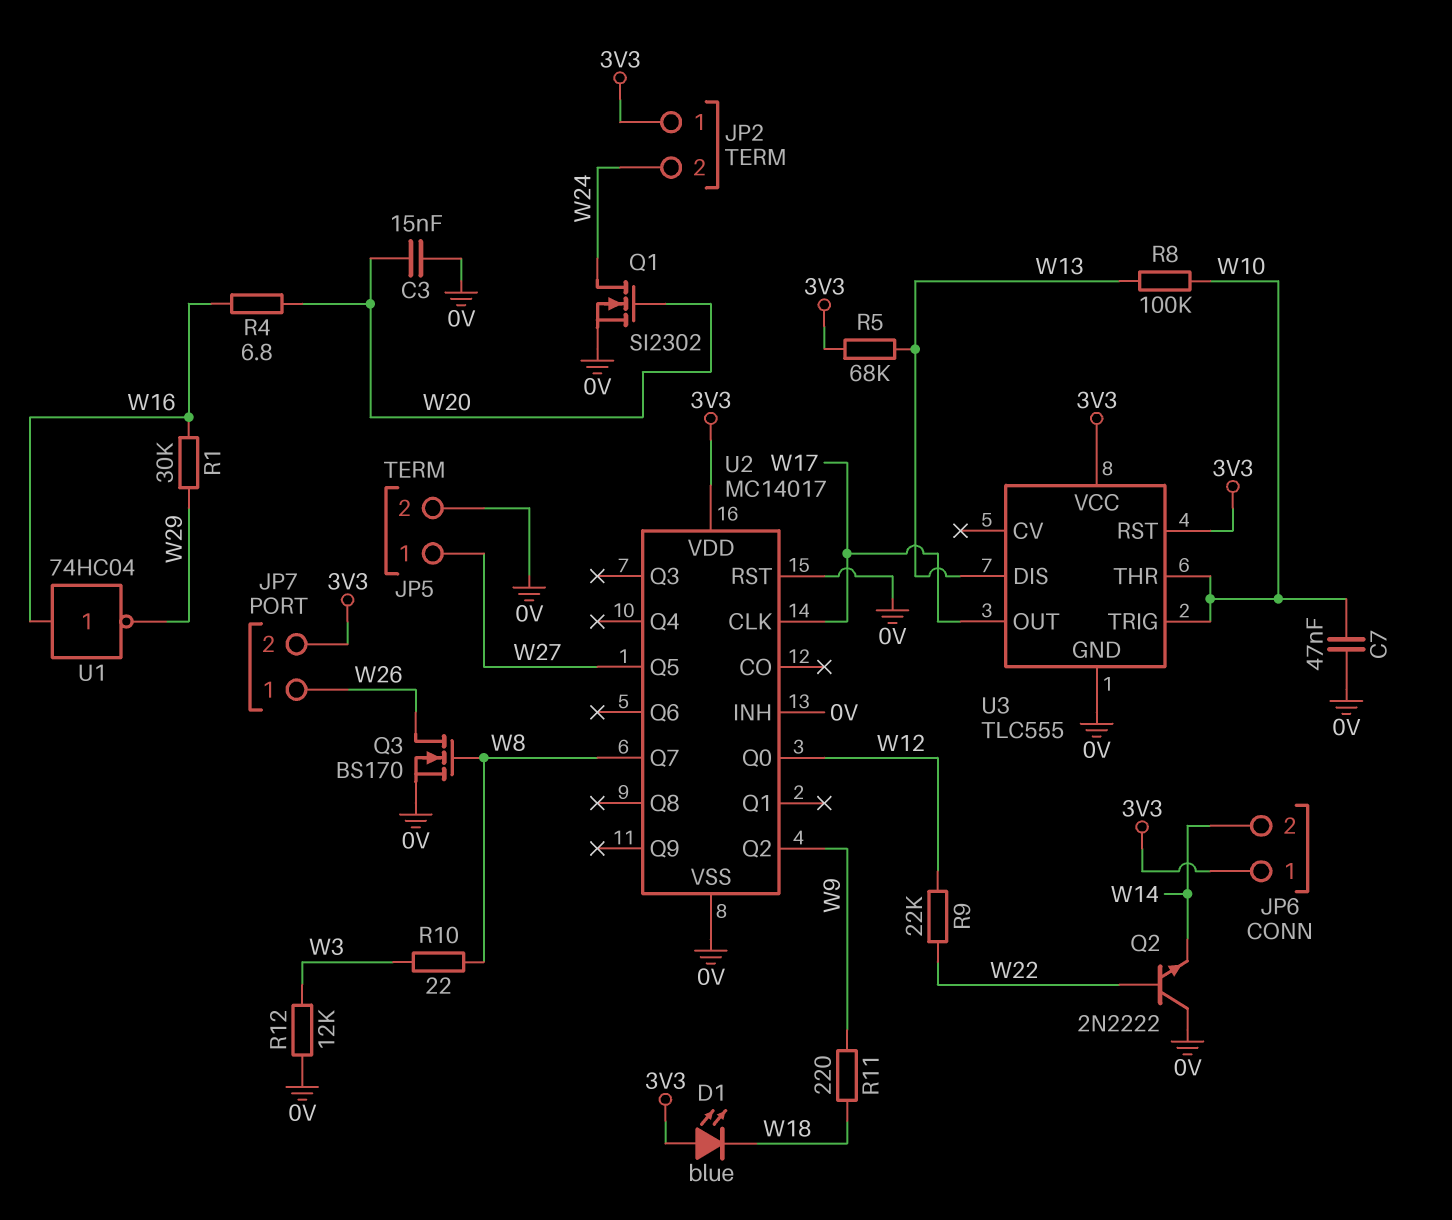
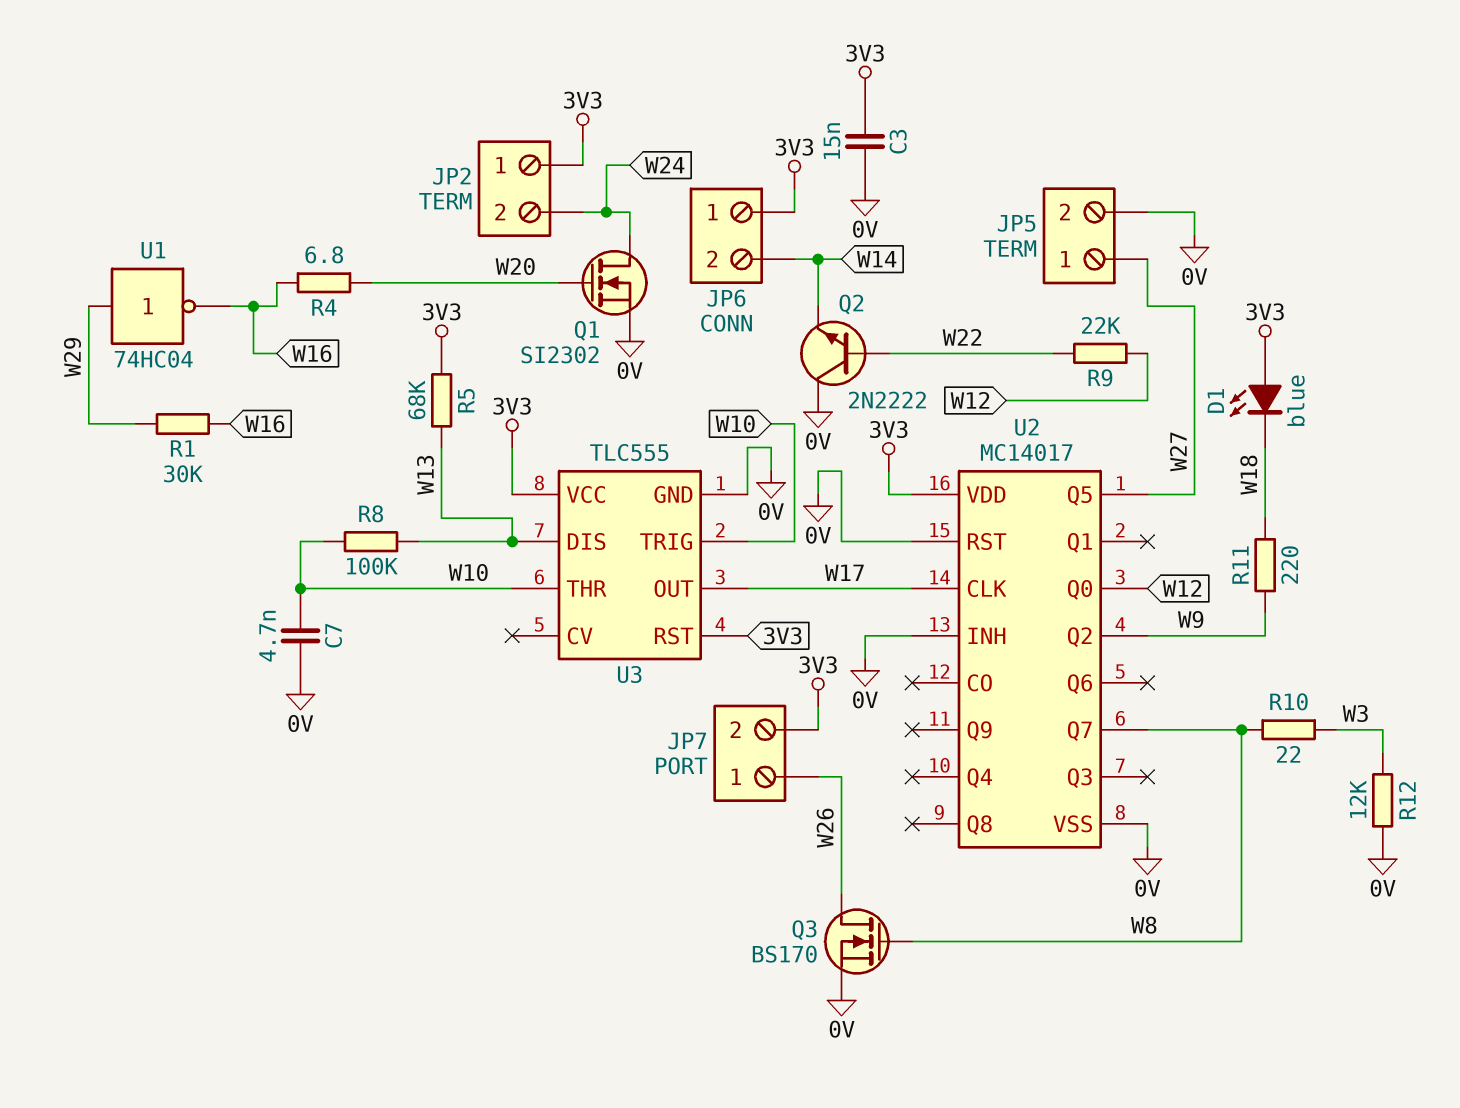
C3: 15nF (0V, W20) -> 15nF (0V, 3V3)
C7: 47nF (0V, W10) -> 4.7nF (0V, W10)
U1: NOT 74HC04 (in W16, out W29) -> NOT 74HC04 (in W29, out W16)

